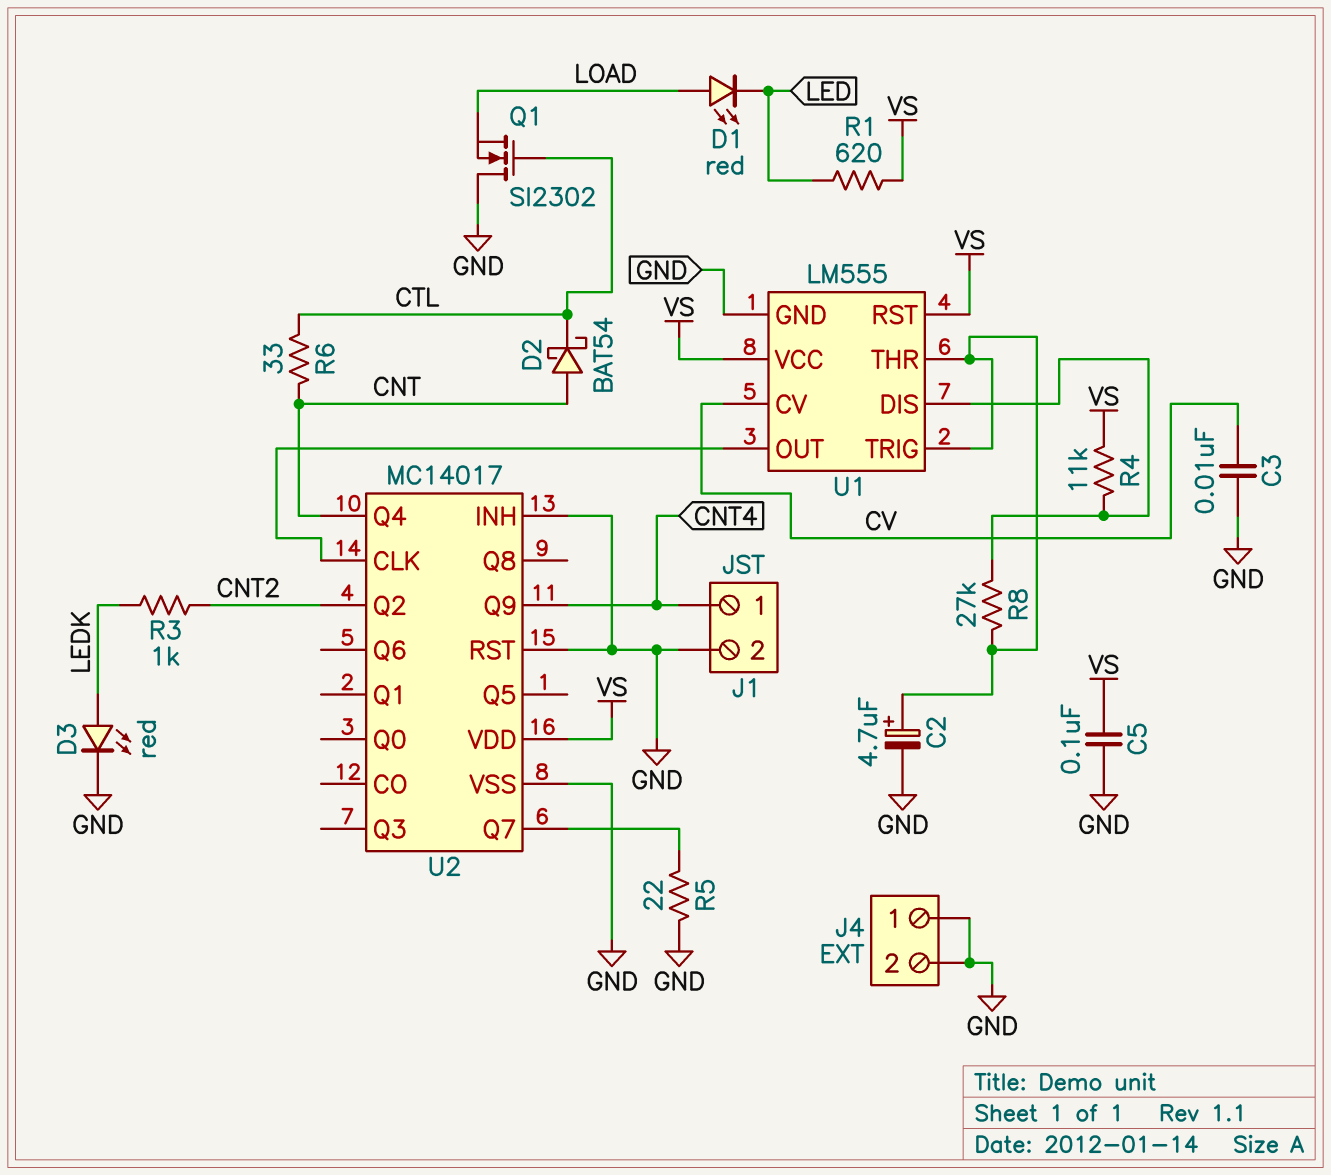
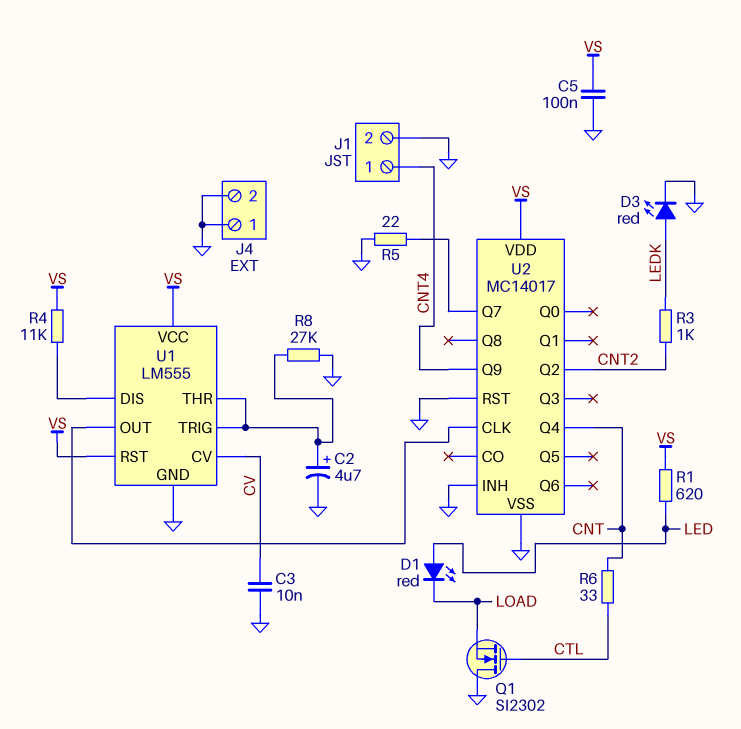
D1: LED red (A LOAD, K LED) -> LED red (A LED, K LOAD)
D2: schottky BAT54 (A CNT, K CTL) -> none
R8: 27k (U1/DIS, U1/THR) -> 27k (GND, U1/THR)

